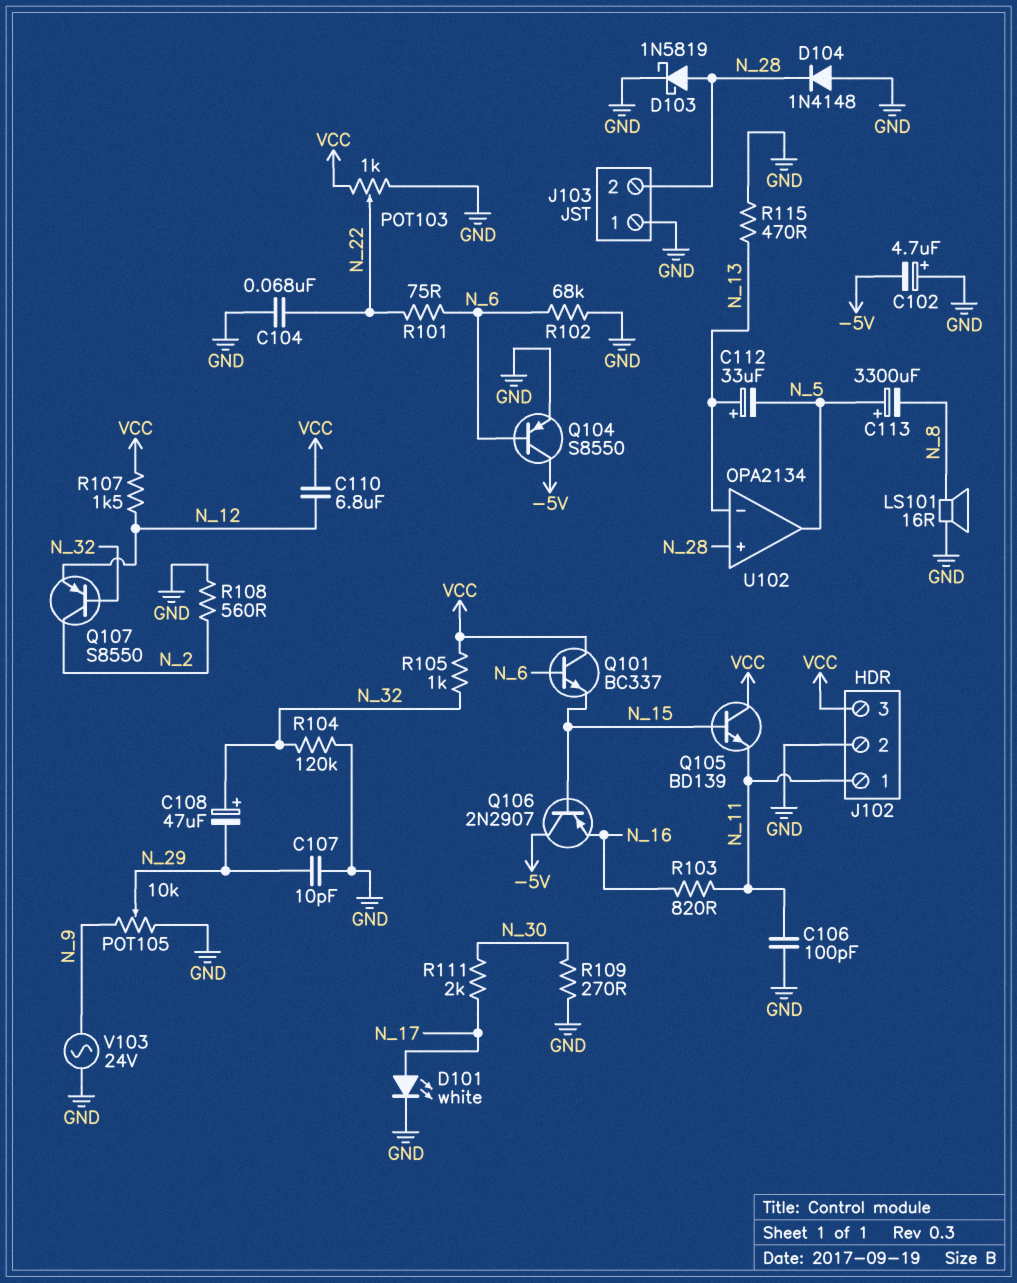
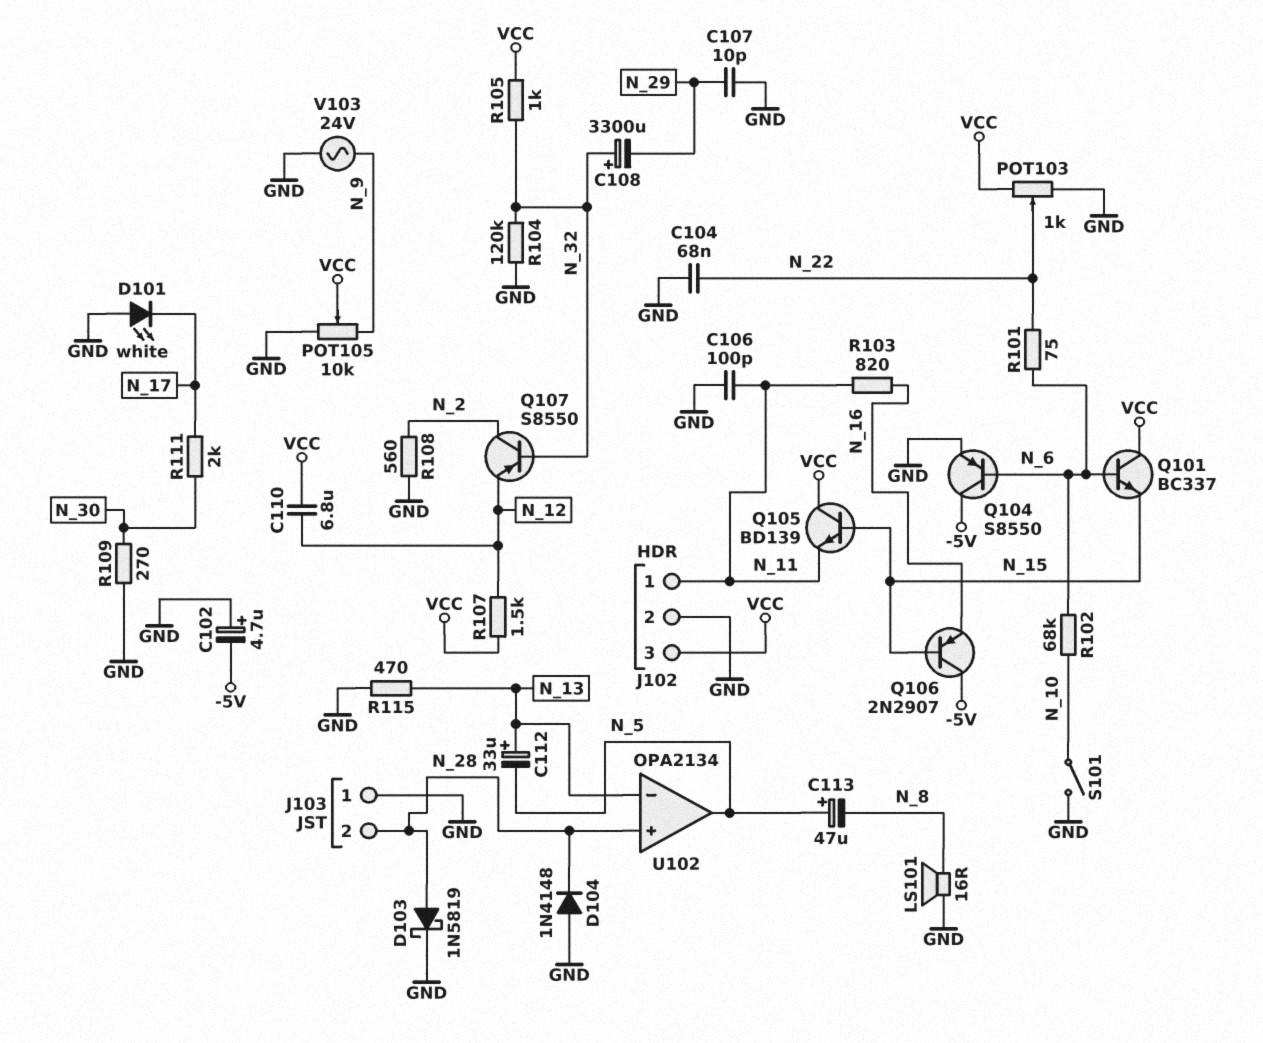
C108: 47uF (plus N_32, minus N_29) -> 3300uF (plus N_32, minus N_29)
C113: 3300uF (plus N_5, minus N_8) -> 47uF (plus N_5, minus N_8)
D101: LED white (A N_17, K GND) -> LED white (A GND, K N_17)
POT105: 10k (GND, N_9, wiper N_29) -> 10k (GND, N_9, wiper VCC)
R102: 68k (GND, N_6) -> 68k (N_6, N_10)
S101: none -> switch (GND, N_10)

